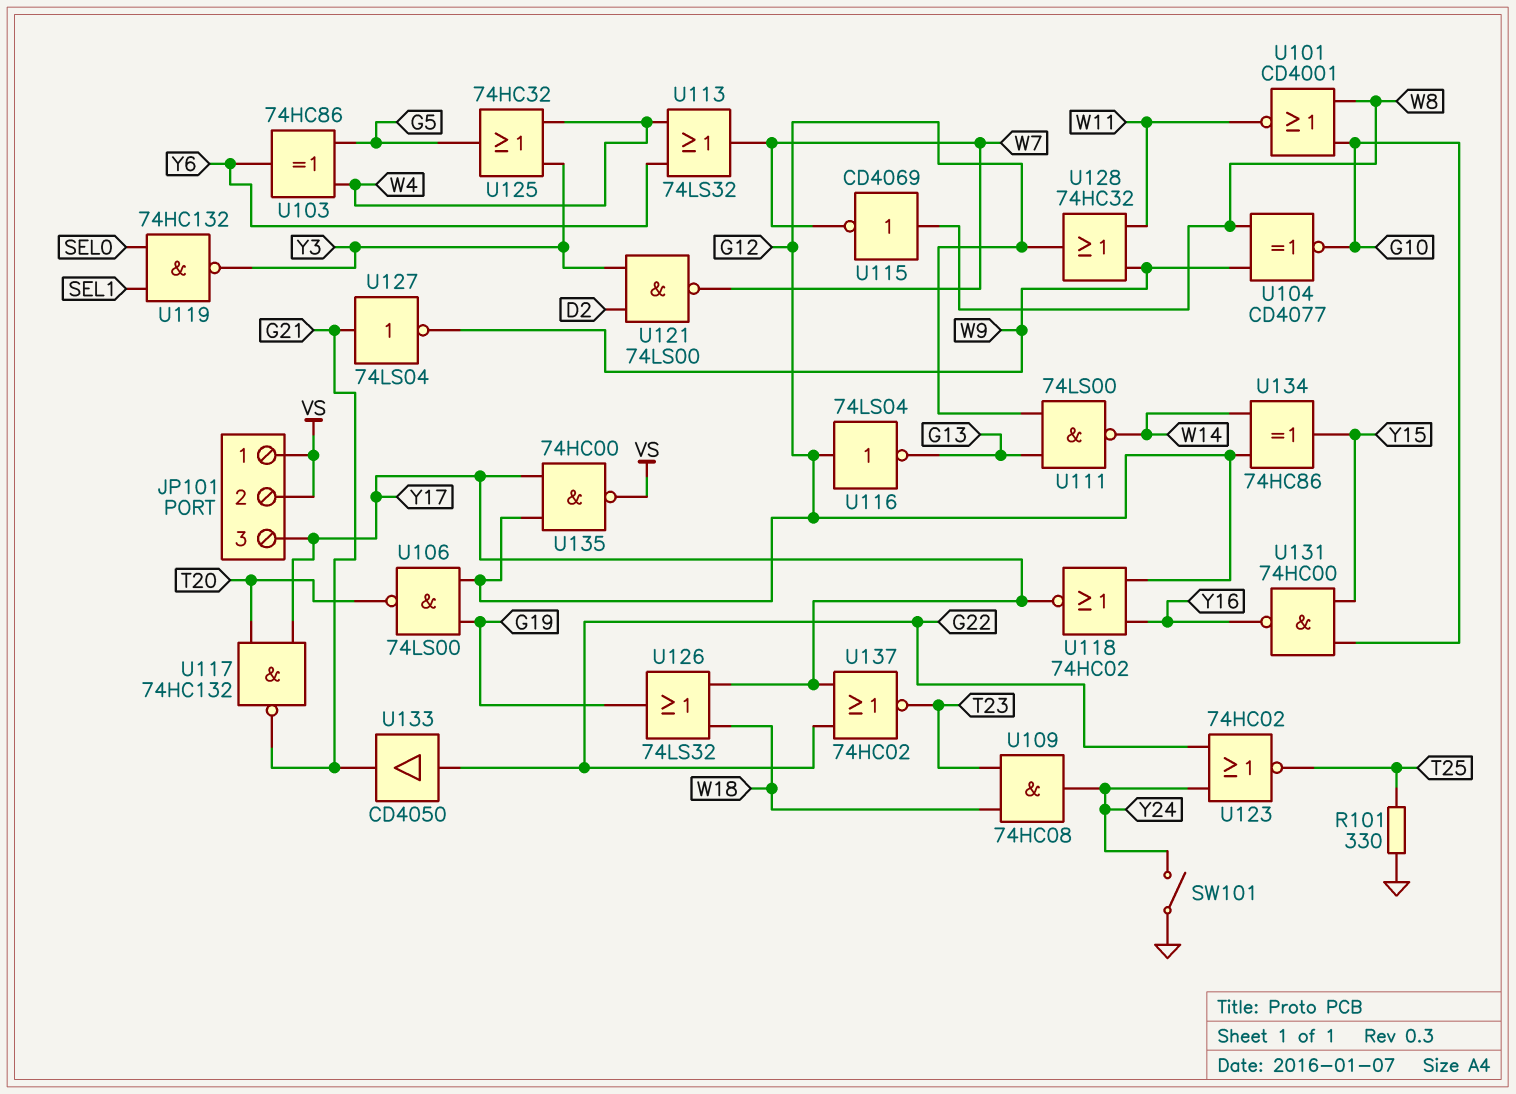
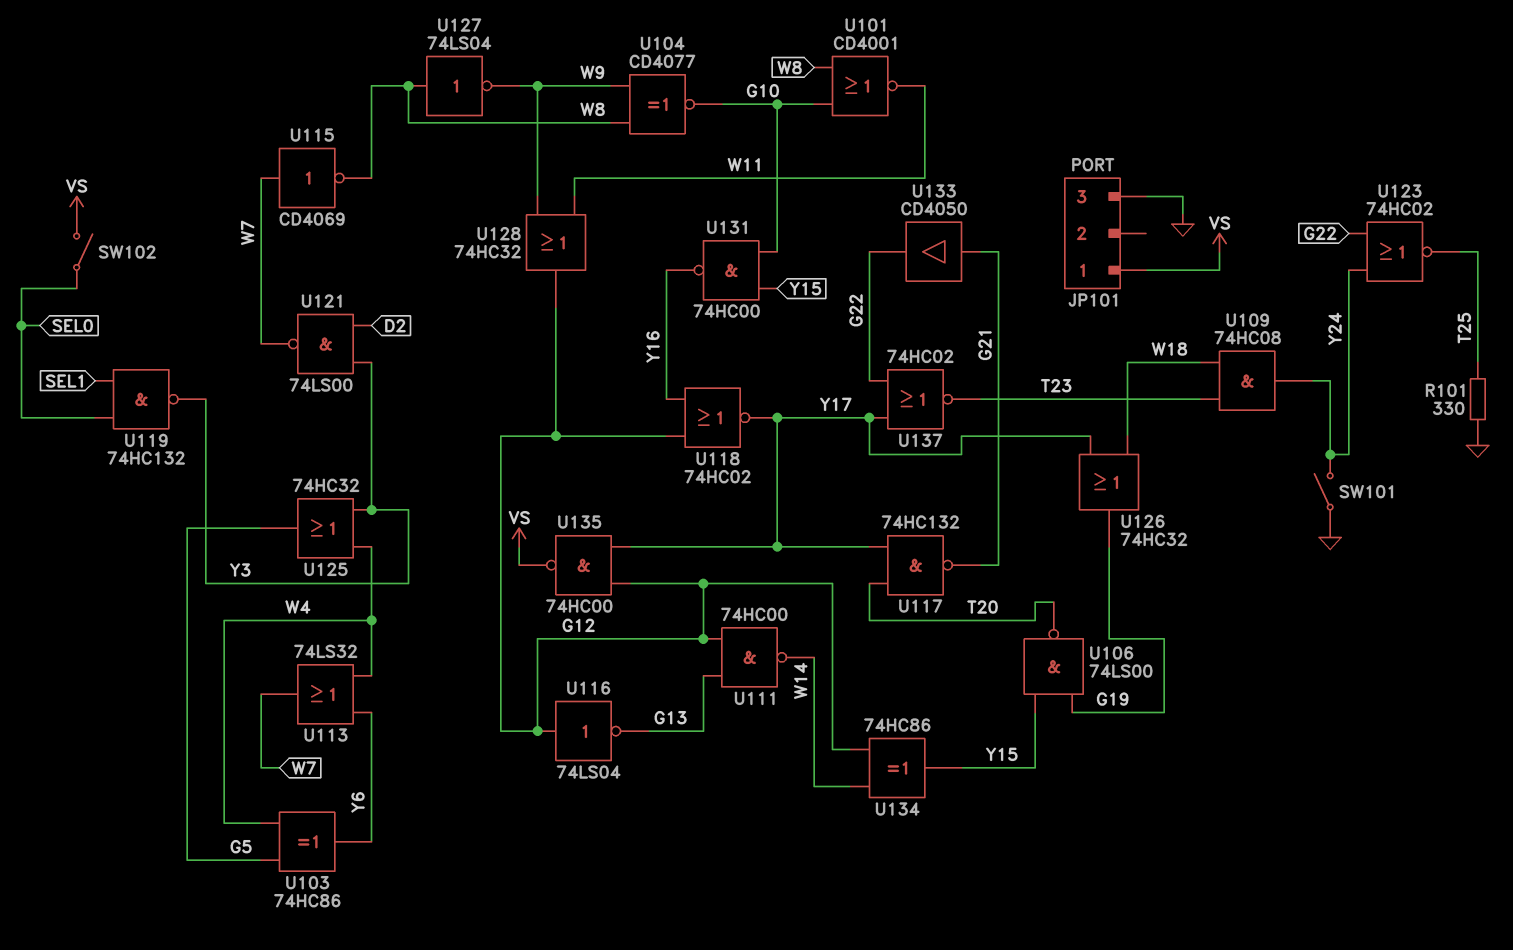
JP101 pin 2: VS -> none
JP101 pin 3: Y17 -> GND
SW102: none -> switch (SEL0, VS)
U106: NAND 74LS00 (in G12, in G19, out T20) -> NAND 74LS00 (in G19, in Y15, out T20)
U111: NAND 74LS00 (in G12, in G13, out W14) -> NAND 74HC00 (in G12, in G13, out W14)
U115: NOT CD4069 (in W8, out W7) -> NOT CD4069 (in W7, out W8)
U126: OR 74LS32 (in W18, in Y17, out G19) -> OR 74HC32 (in W18, in Y17, out G19)
U127: NOT 74LS04 (in G21, out W9) -> NOT 74LS04 (in W8, out W9)
U133: buffer CD4050 (in G22, out G21) -> buffer CD4050 (in G21, out G22)

